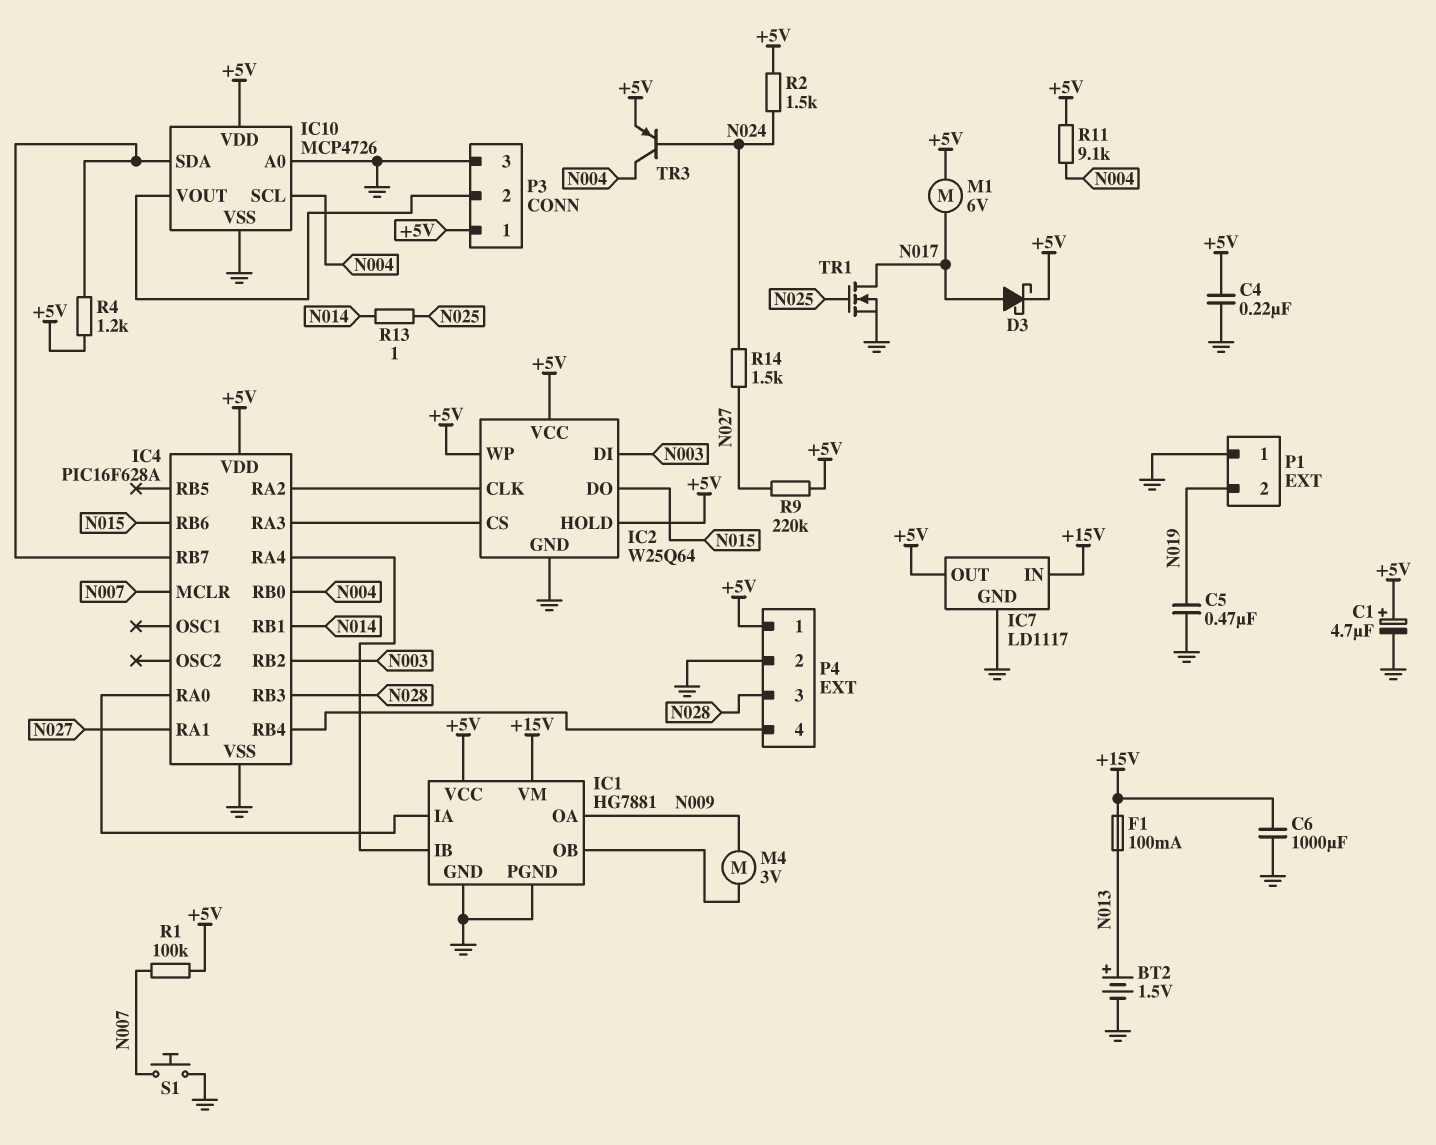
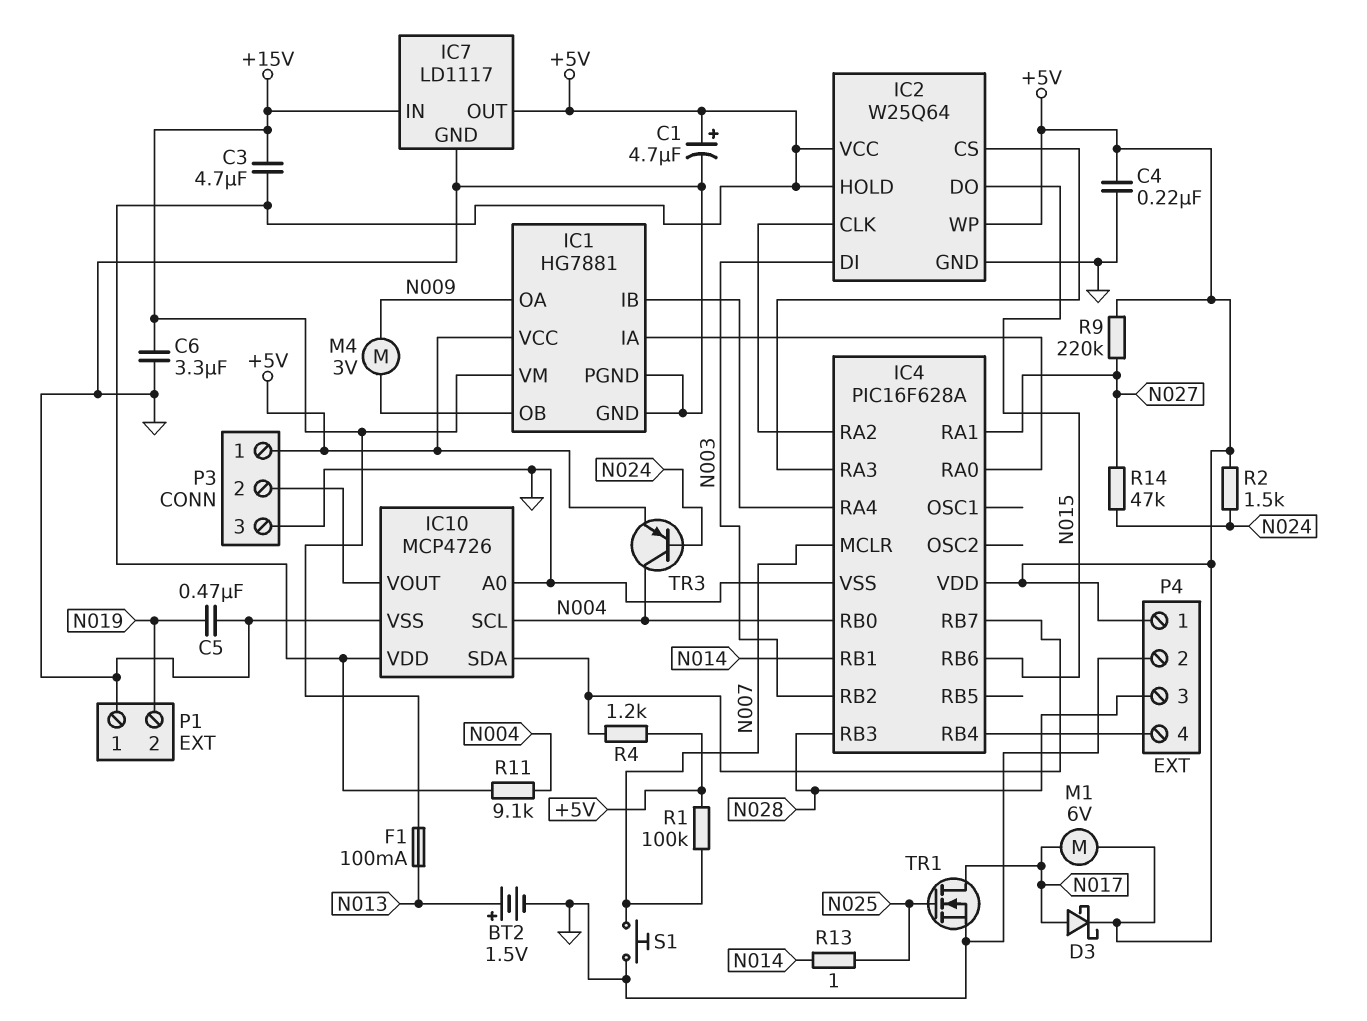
C3: none -> 4.7uF (+5V, +15V)
C6: 1000uF (+15V, GND) -> 3.3uF (+15V, GND)
R14: 1.5k (N024, N027) -> 47k (N024, N027)

